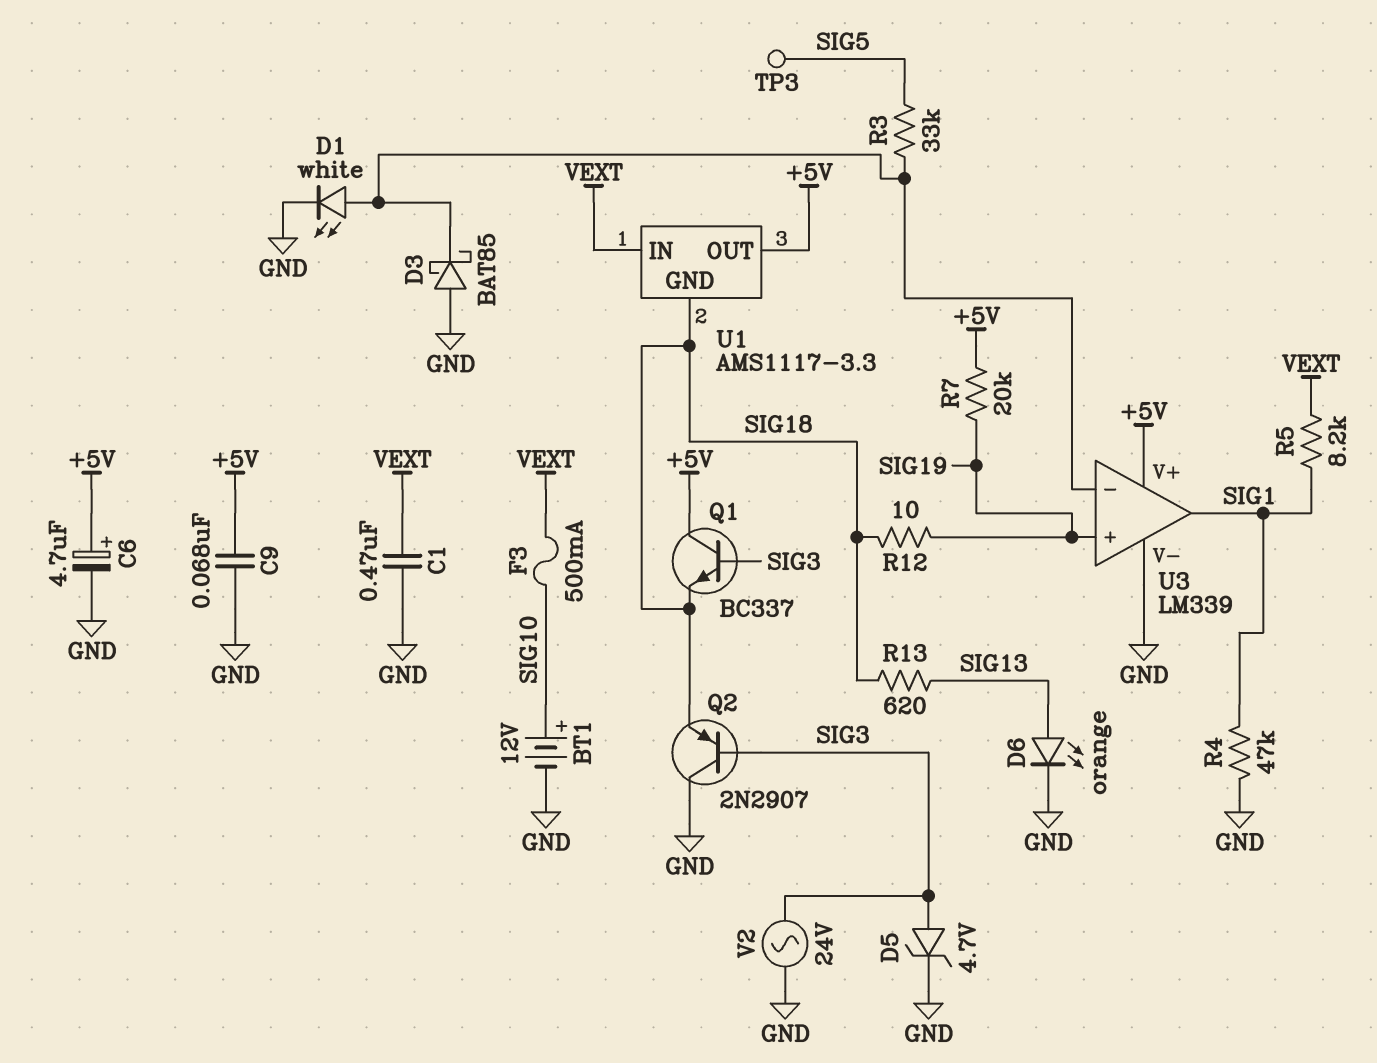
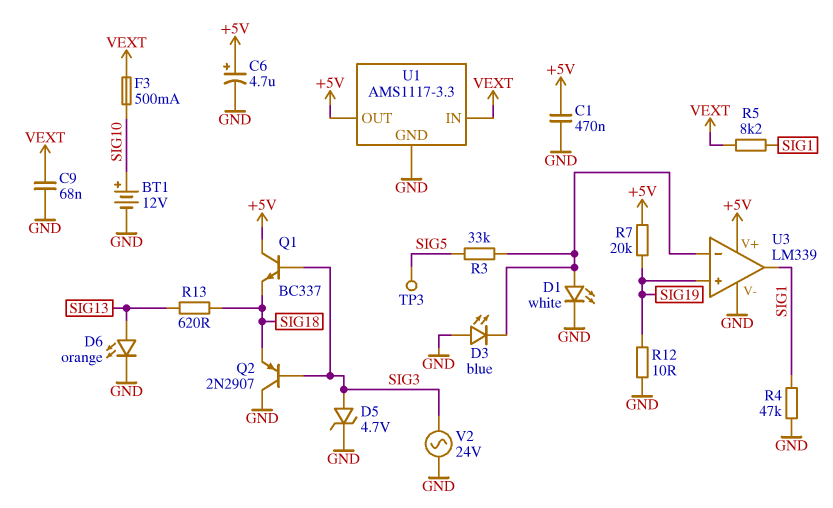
C1: 470nF (GND, VEXT) -> 470nF (+5V, GND)
C9: 68nF (+5V, GND) -> 68nF (GND, VEXT)
D3: schottky BAT85 (A GND, K U3/in-) -> LED blue (A GND, K U3/in-)
R12: 10 (SIG18, SIG19) -> 10 (GND, SIG19)
U1 pin GND: SIG18 -> GND

